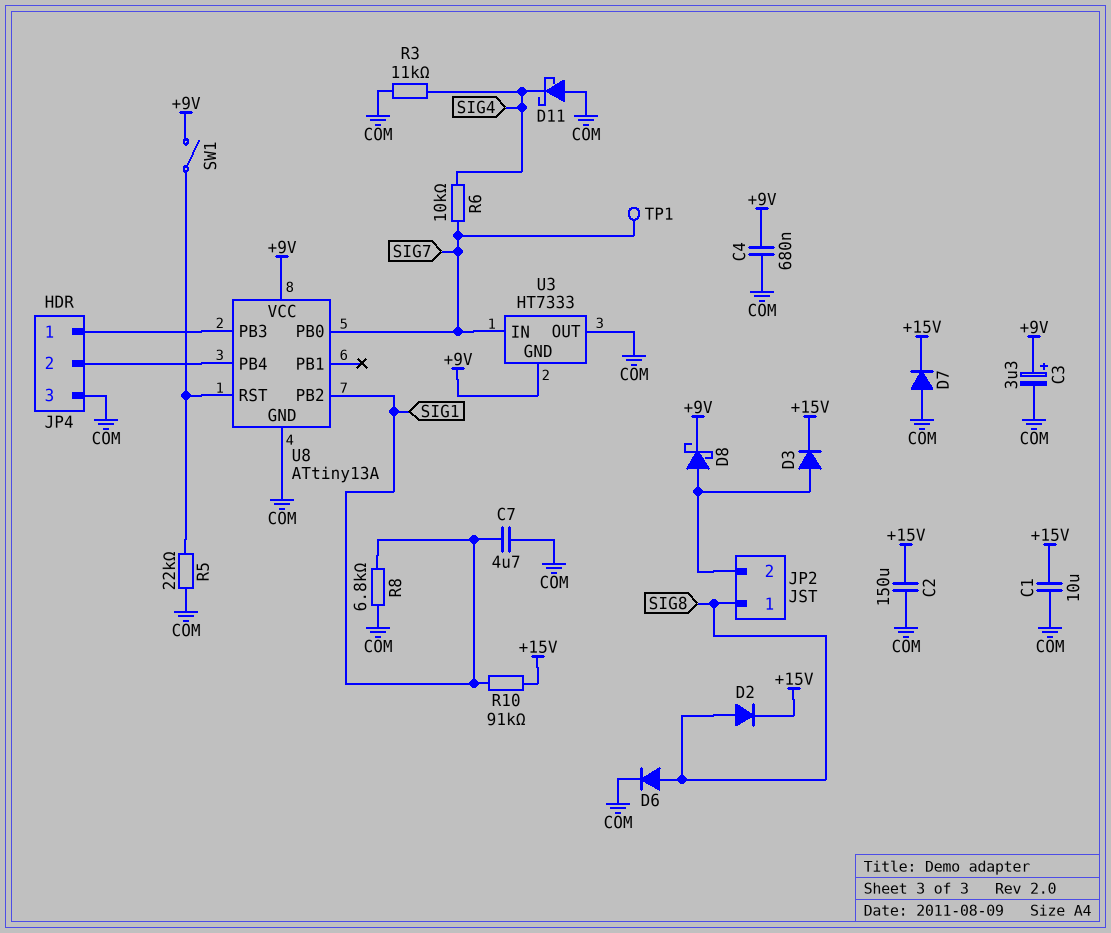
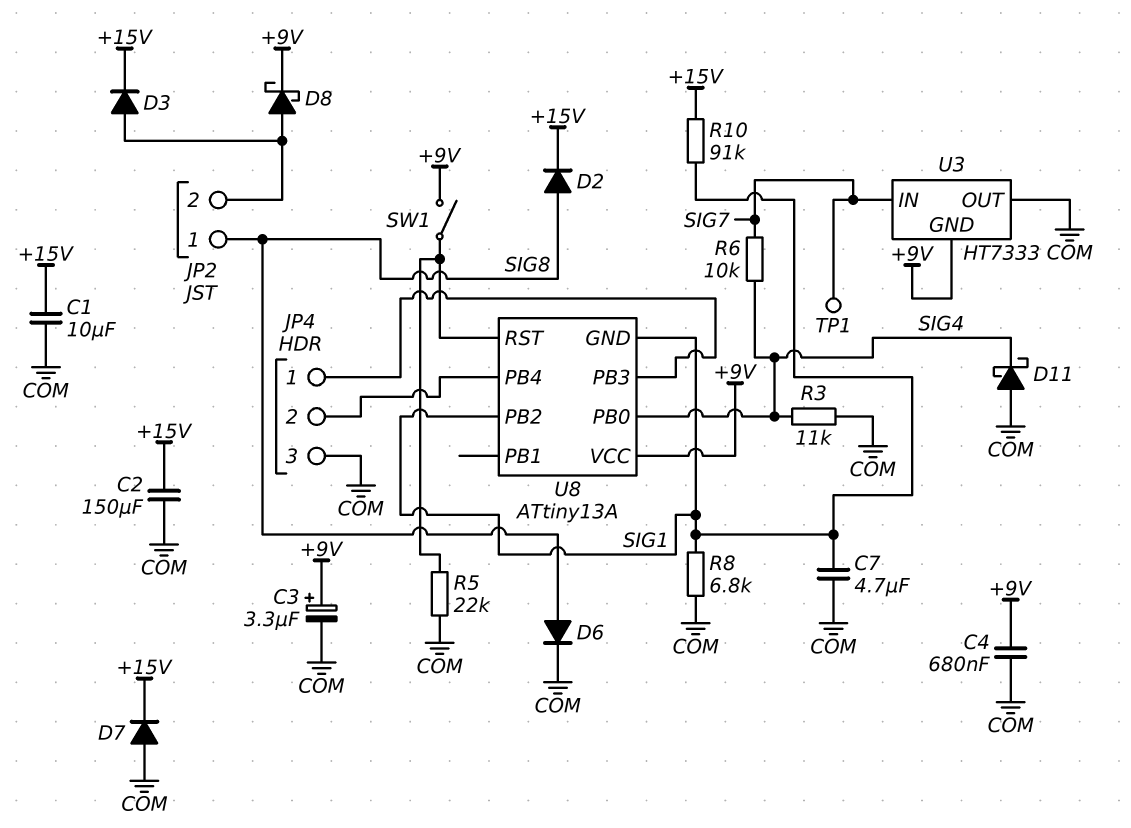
U8 pin GND: COM -> SIG1
U8 pin PB0: SIG7 -> SIG4

